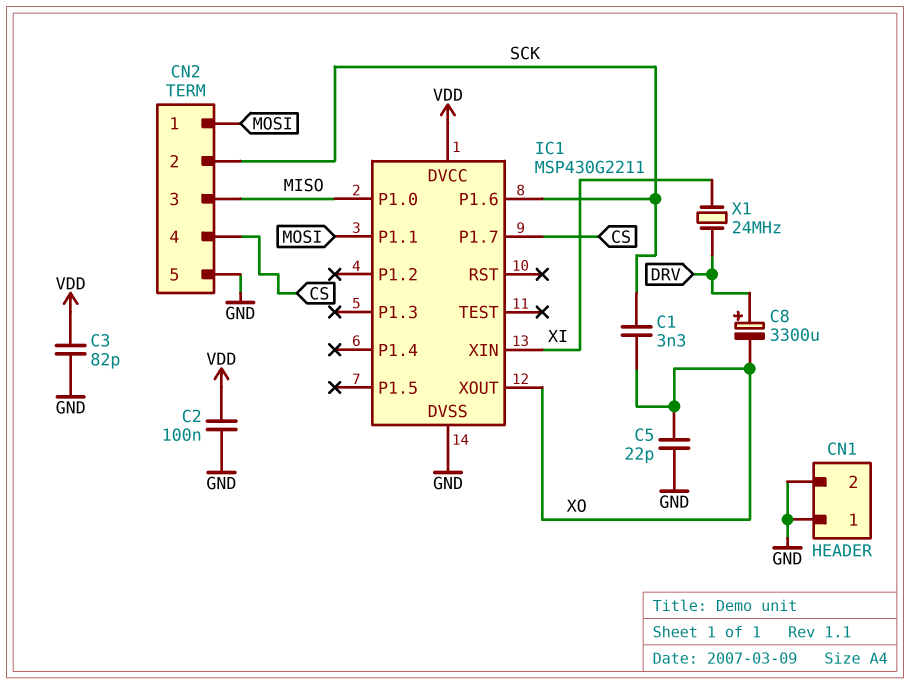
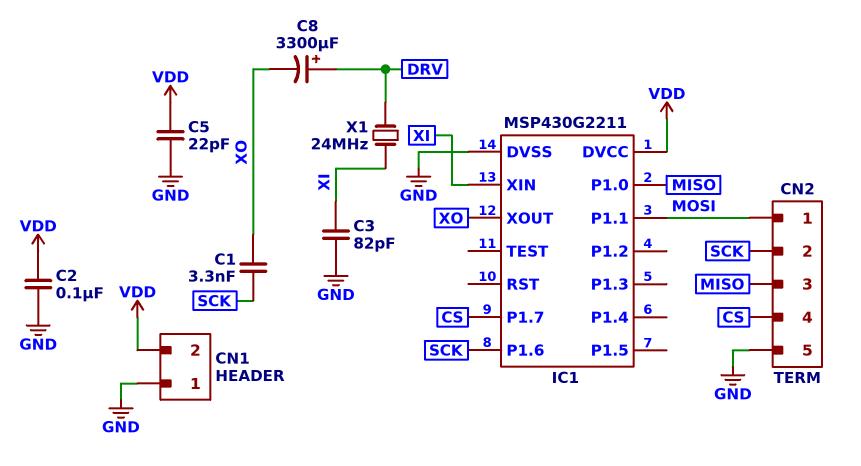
C3: 82pF (GND, VDD) -> 82pF (GND, XI)
C5: 22pF (GND, XO) -> 22pF (GND, VDD)
CN1 pin 2: GND -> VDD

